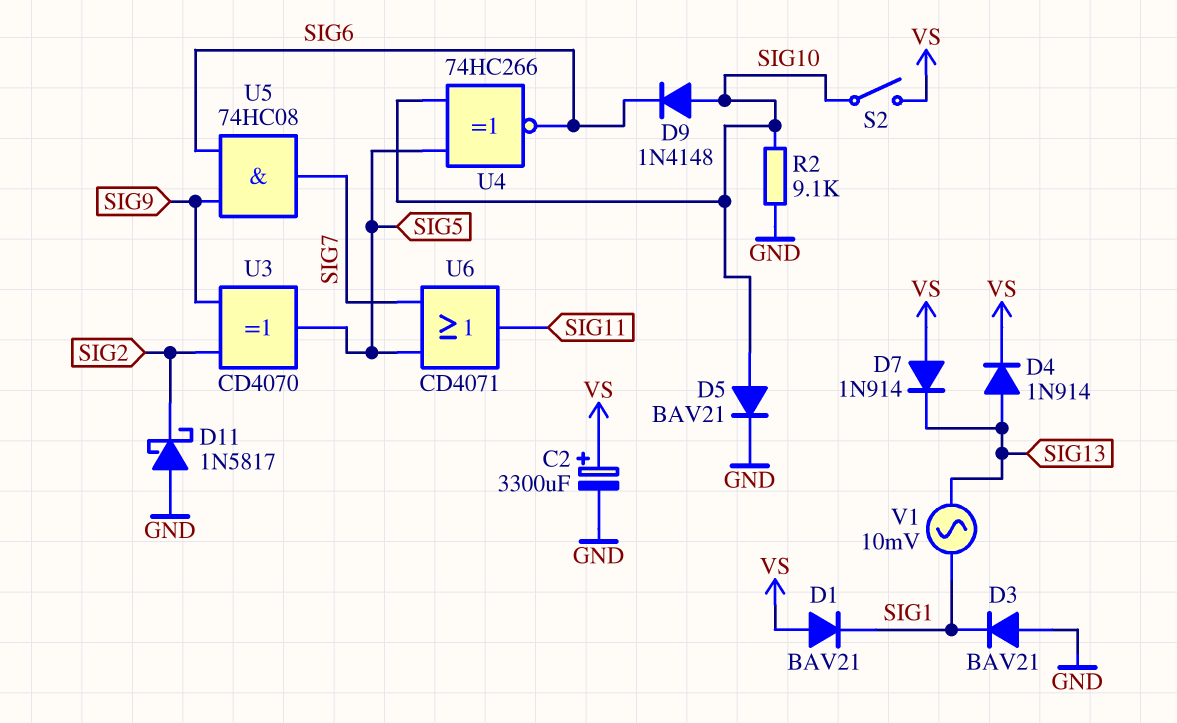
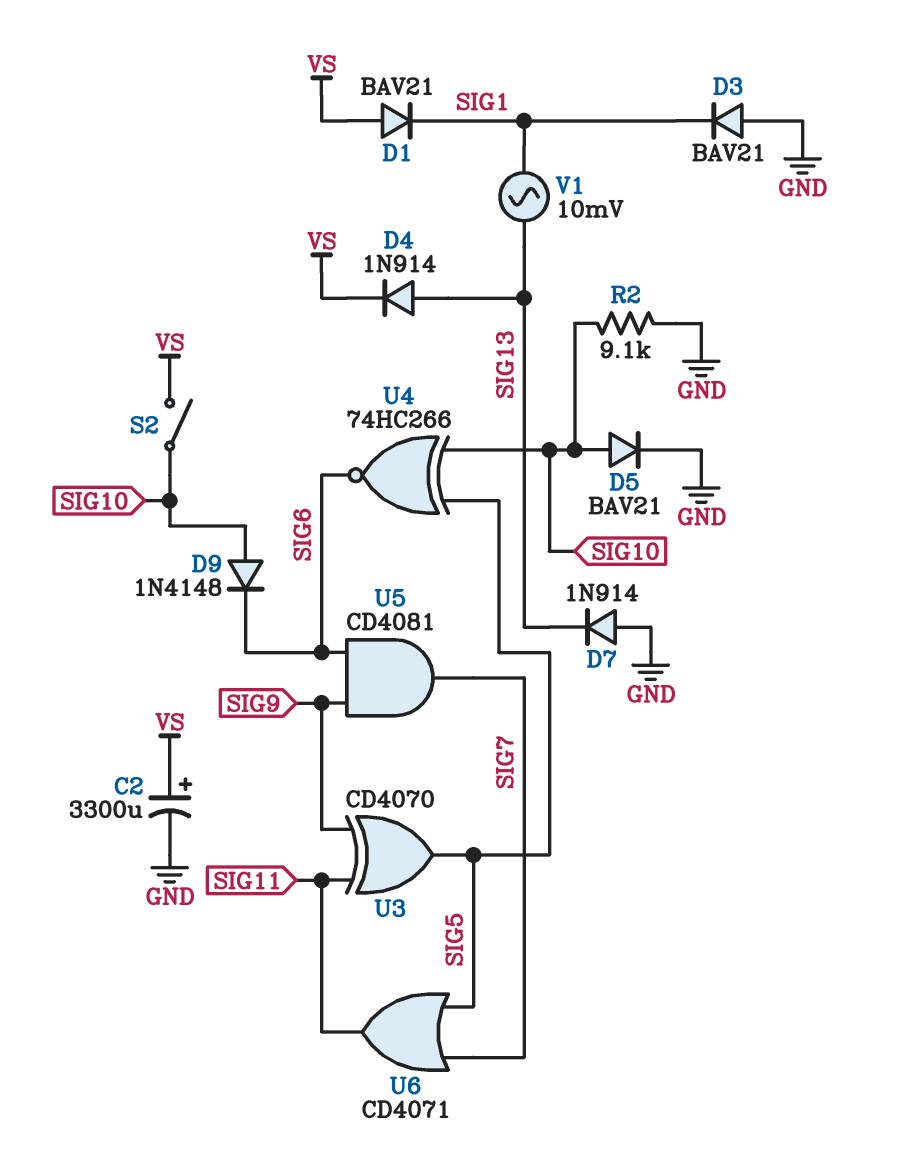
D7: diode 1N914 (A VS, K SIG13) -> diode 1N914 (A GND, K SIG13)
D11: schottky 1N5817 (A GND, K SIG2) -> none
U3: XOR CD4070 (in SIG2, in SIG9, out SIG5) -> XOR CD4070 (in SIG9, in SIG11, out SIG5)
U5: AND 74HC08 (in SIG6, in SIG9, out SIG7) -> AND CD4081 (in SIG6, in SIG9, out SIG7)

